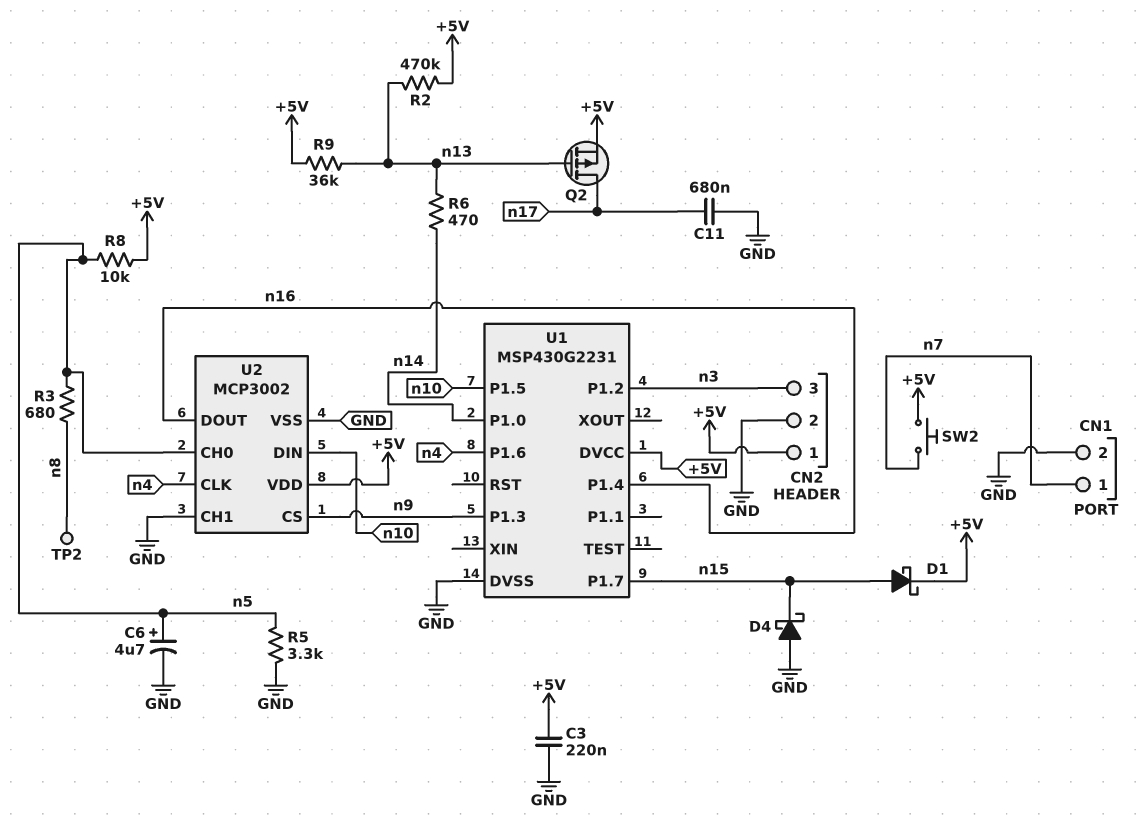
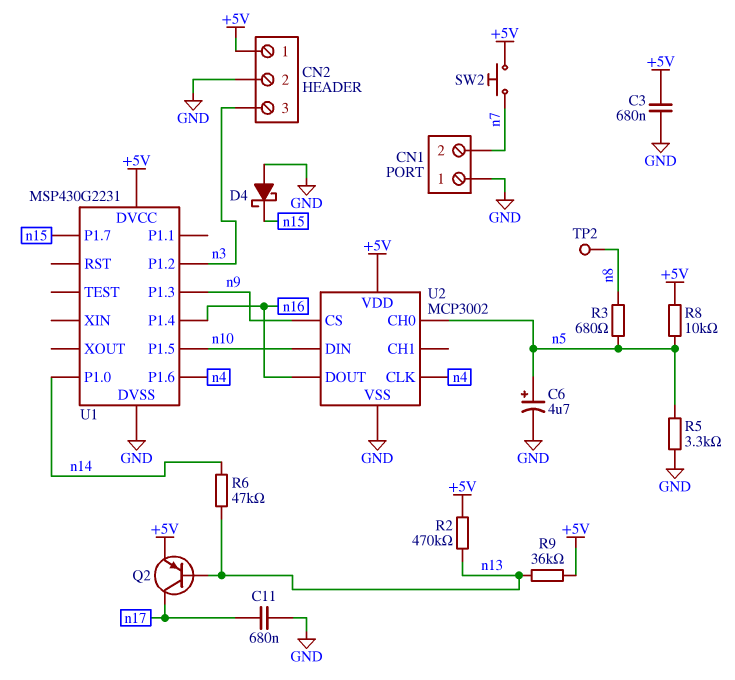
C3: 220nF (+5V, GND) -> 680nF (+5V, GND)
CN1 pin 1: n7 -> GND
CN1 pin 2: GND -> n7
D1: schottky (A n15, K +5V) -> none
Q2: PMOS (G n13, D n17, S +5V) -> PNP (B n13, C n17, E +5V)
R6: 470 (n13, n14) -> 47k (n13, n14)
U2 pin CH1: GND -> none

